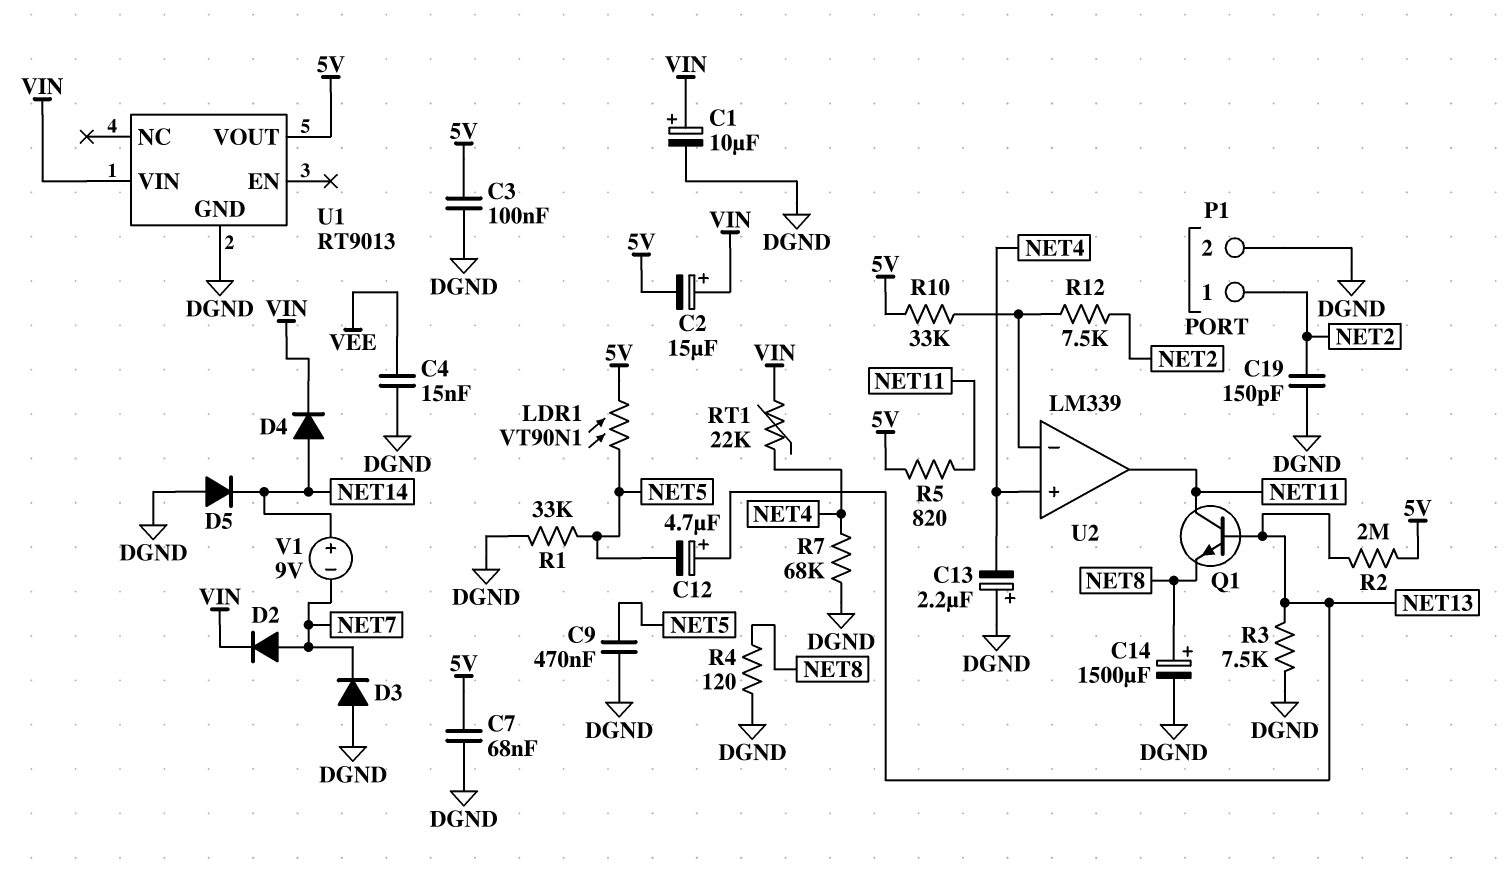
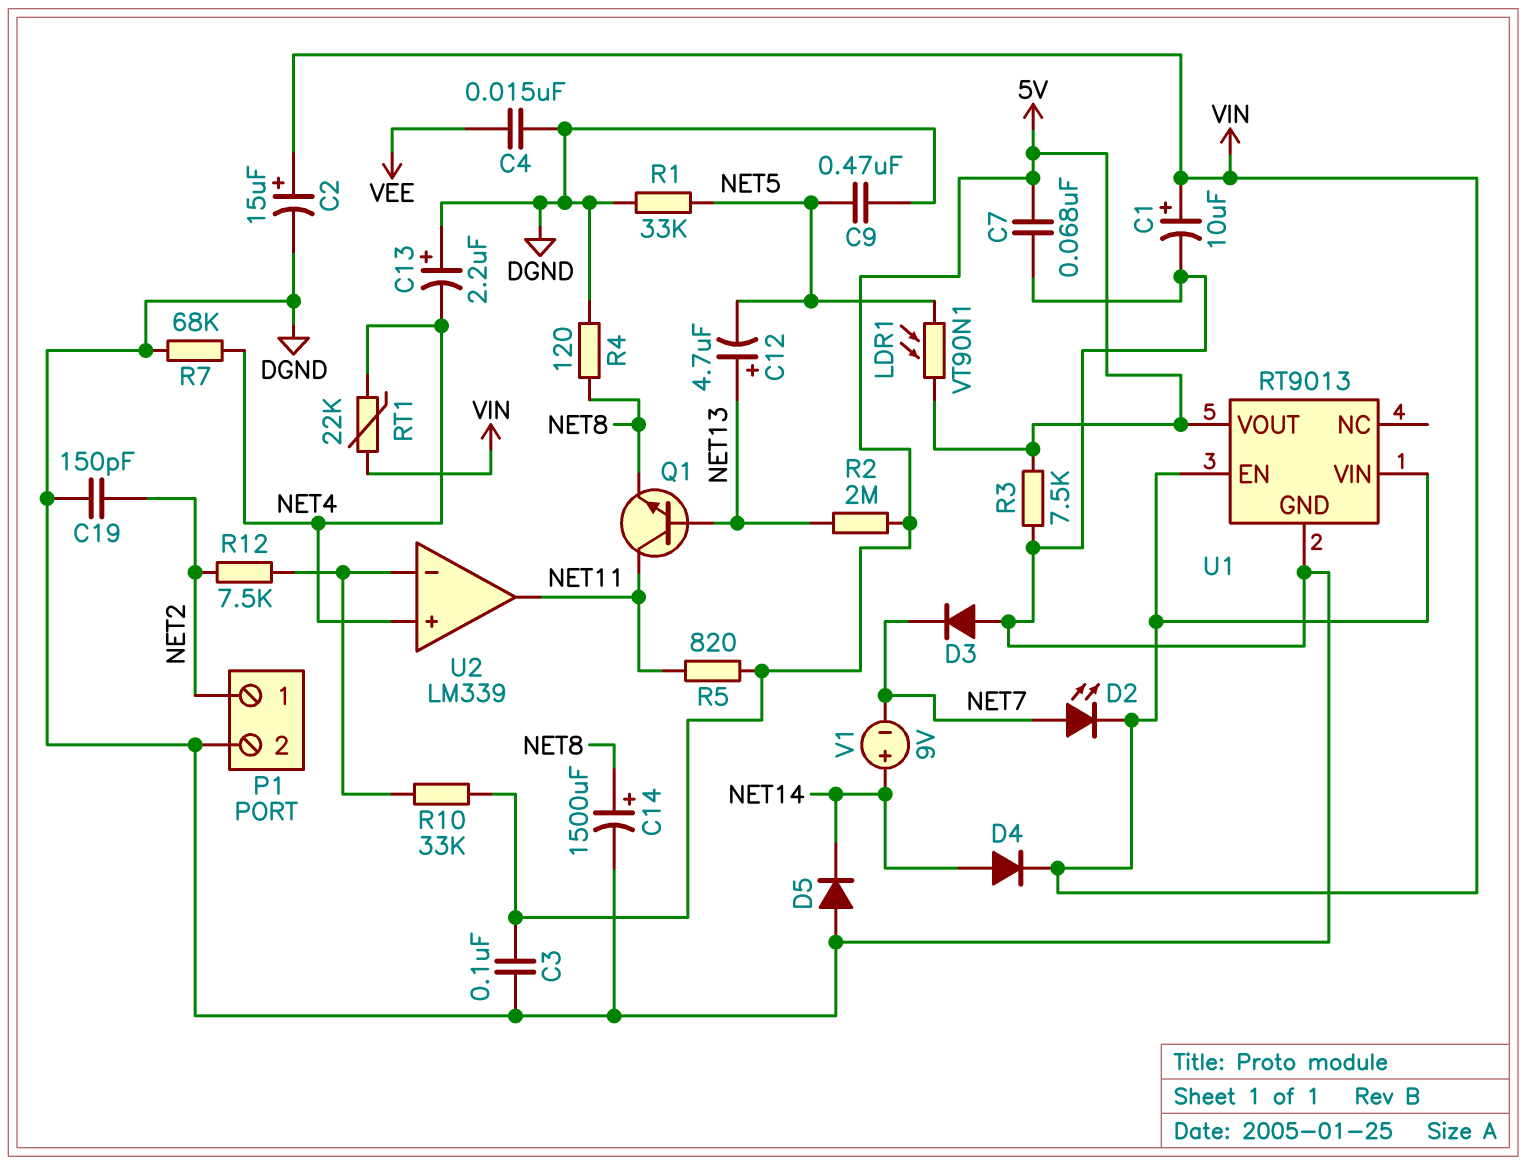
C2: 15uF (plus VIN, minus 5V) -> 15uF (plus VIN, minus DGND)
D2: diode (A NET7, K VIN) -> LED (A NET7, K VIN)
R3: 7.5k (DGND, NET13) -> 7.5k (5V, DGND)
U1 pin EN: none -> VIN

